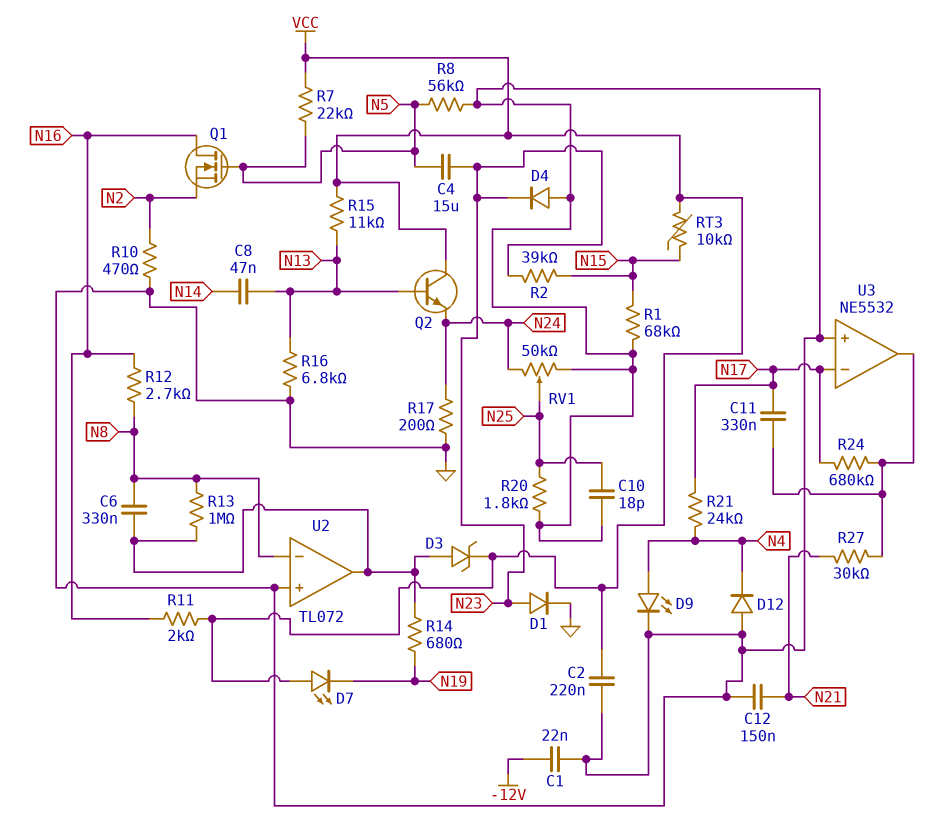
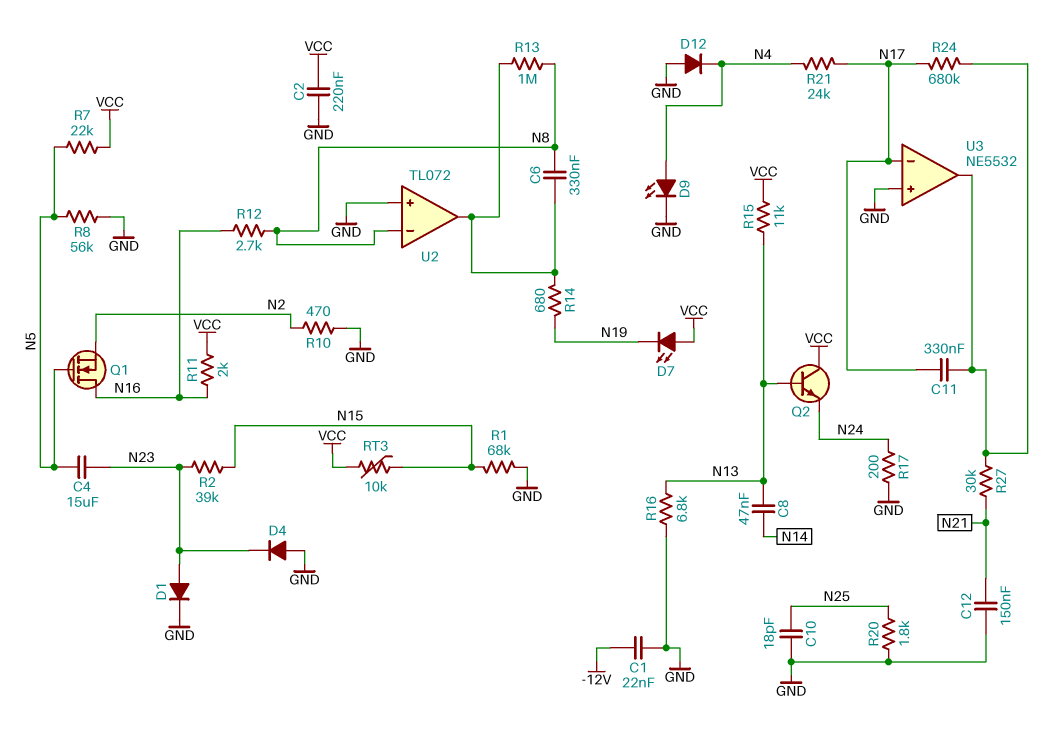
D3: zener (A U2/out, K VCC) -> none
RV1: 50k (GND, N24, wiper N25) -> none

